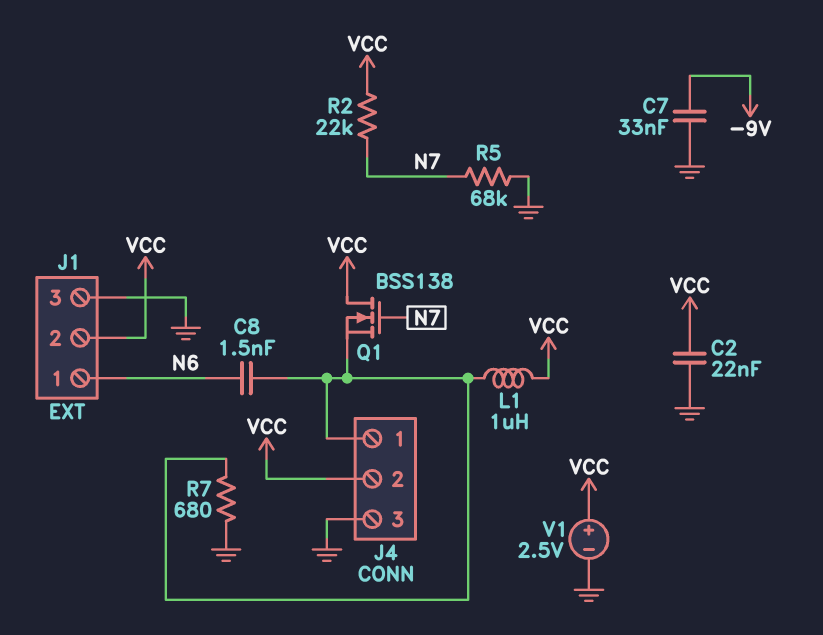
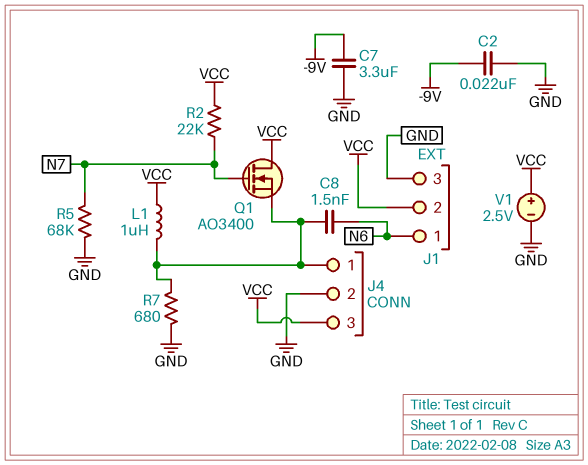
C2: 22nF (GND, VCC) -> 22nF (-9V, GND)
C7: 33nF (-9V, GND) -> 3.3uF (-9V, GND)
J4 pin 2: VCC -> GND
J4 pin 3: GND -> VCC
Q1: NMOS BSS138 (G N7, D VCC, S J4/1) -> NMOS AO3400 (G N7, D VCC, S J4/1)

